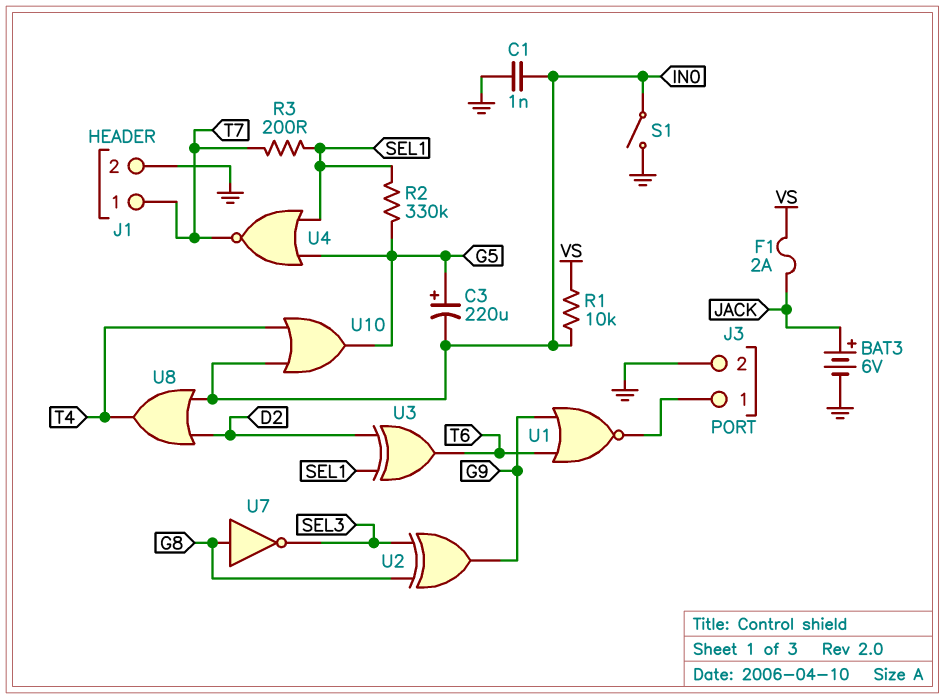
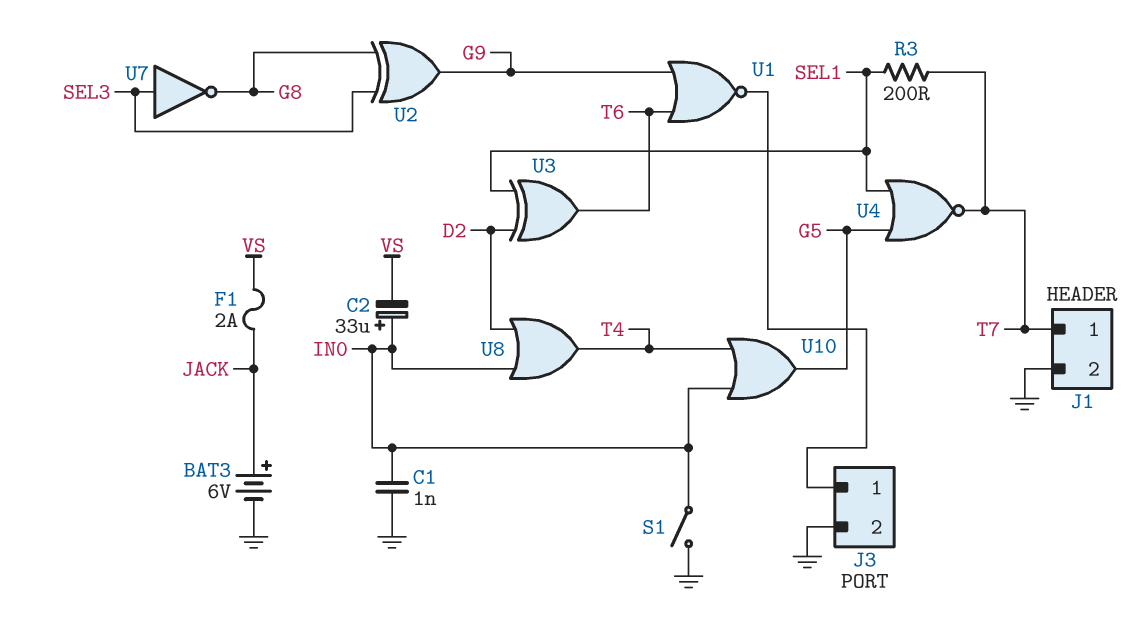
C2: none -> 33uF (plus IN0, minus VS)
C3: 220uF (plus G5, minus IN0) -> none
R1: 10k (IN0, VS) -> none
R2: 330k (G5, SEL1) -> none
U7: NOT (in G8, out SEL3) -> NOT (in SEL3, out G8)

